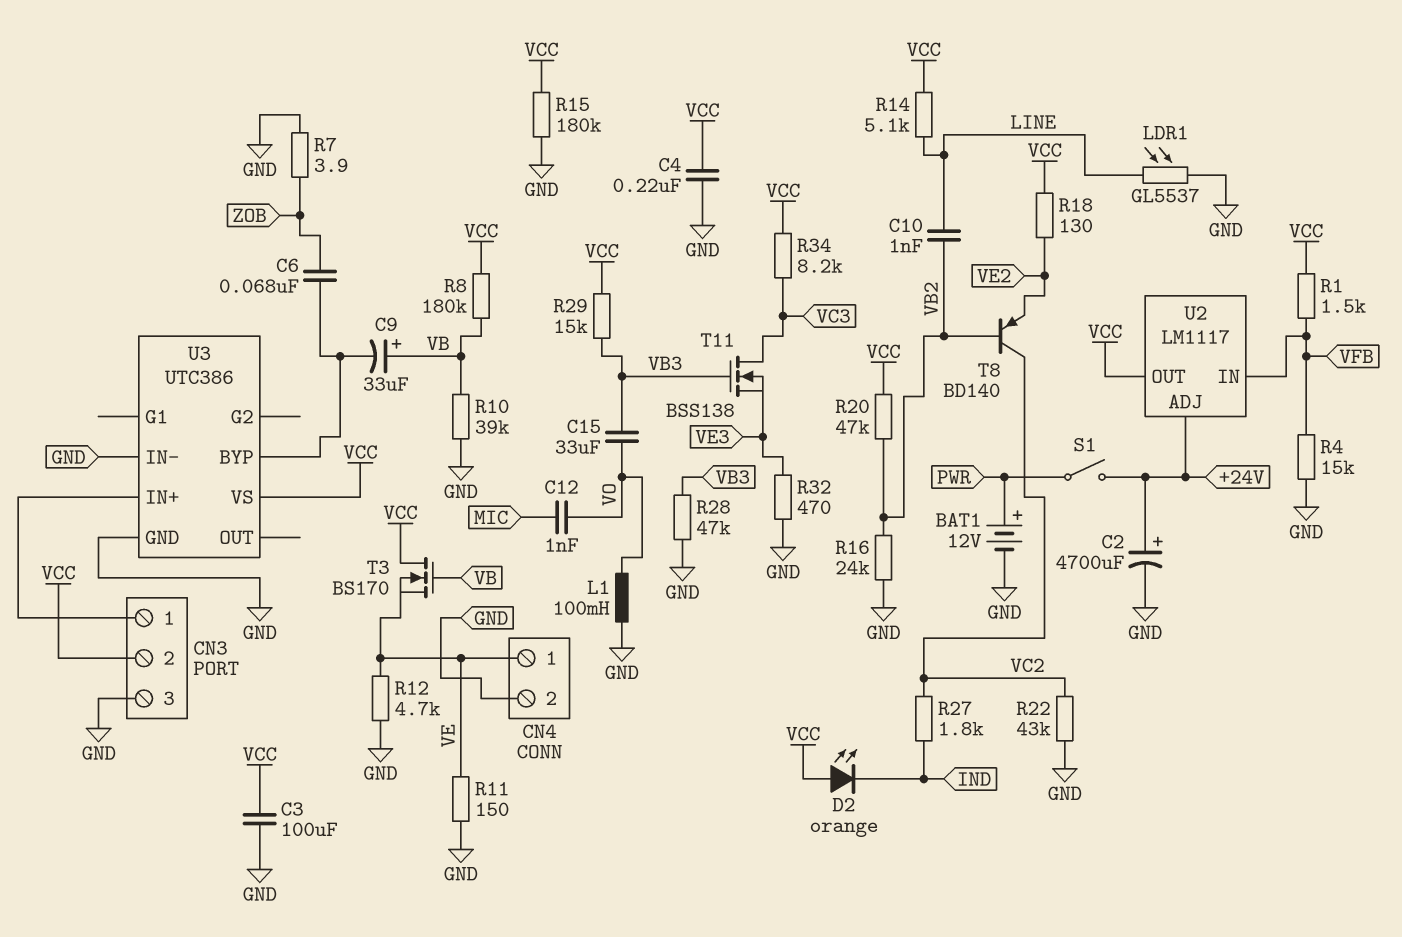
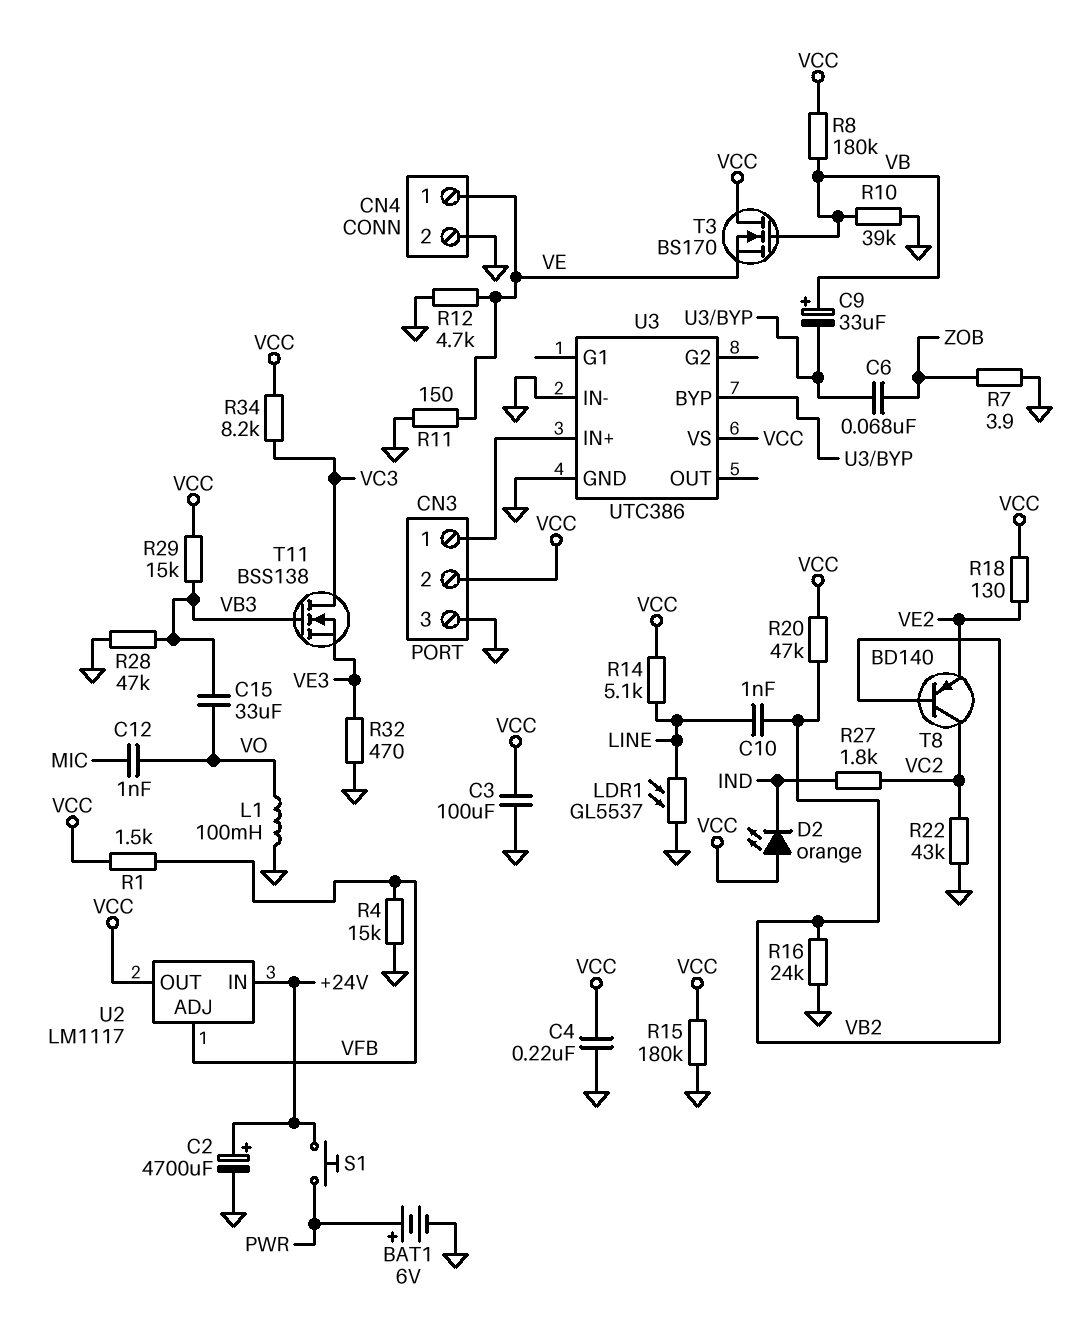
BAT1: 12V (plus PWR, minus GND) -> 6V (plus PWR, minus GND)
S1: switch (+24V, PWR) -> button (+24V, PWR)
U2 pin ADJ: +24V -> VFB
U2 pin IN: VFB -> +24V

